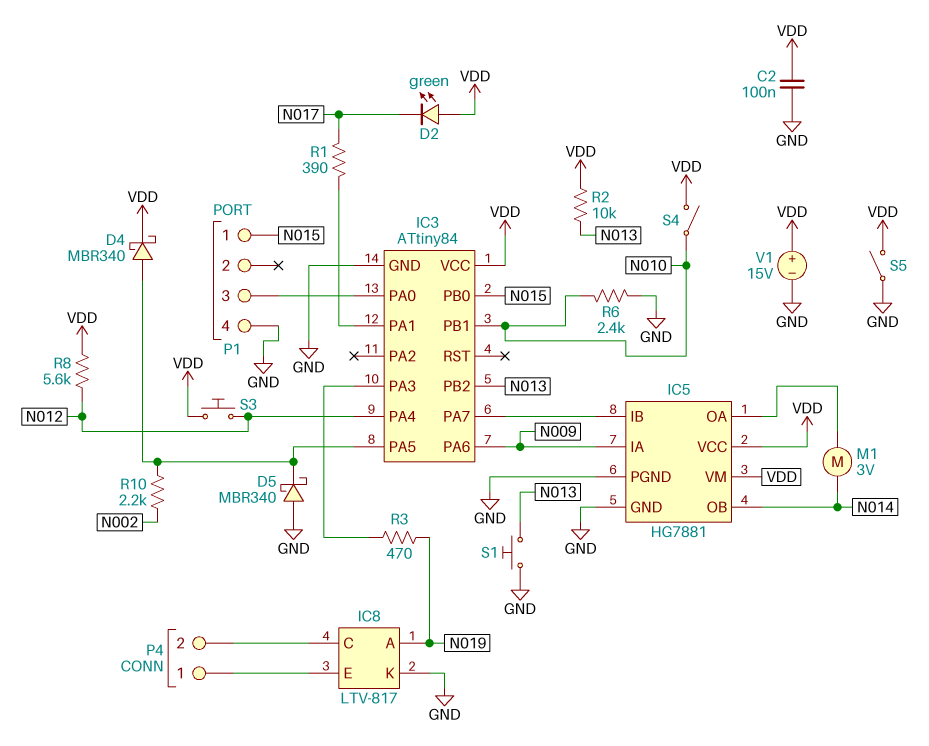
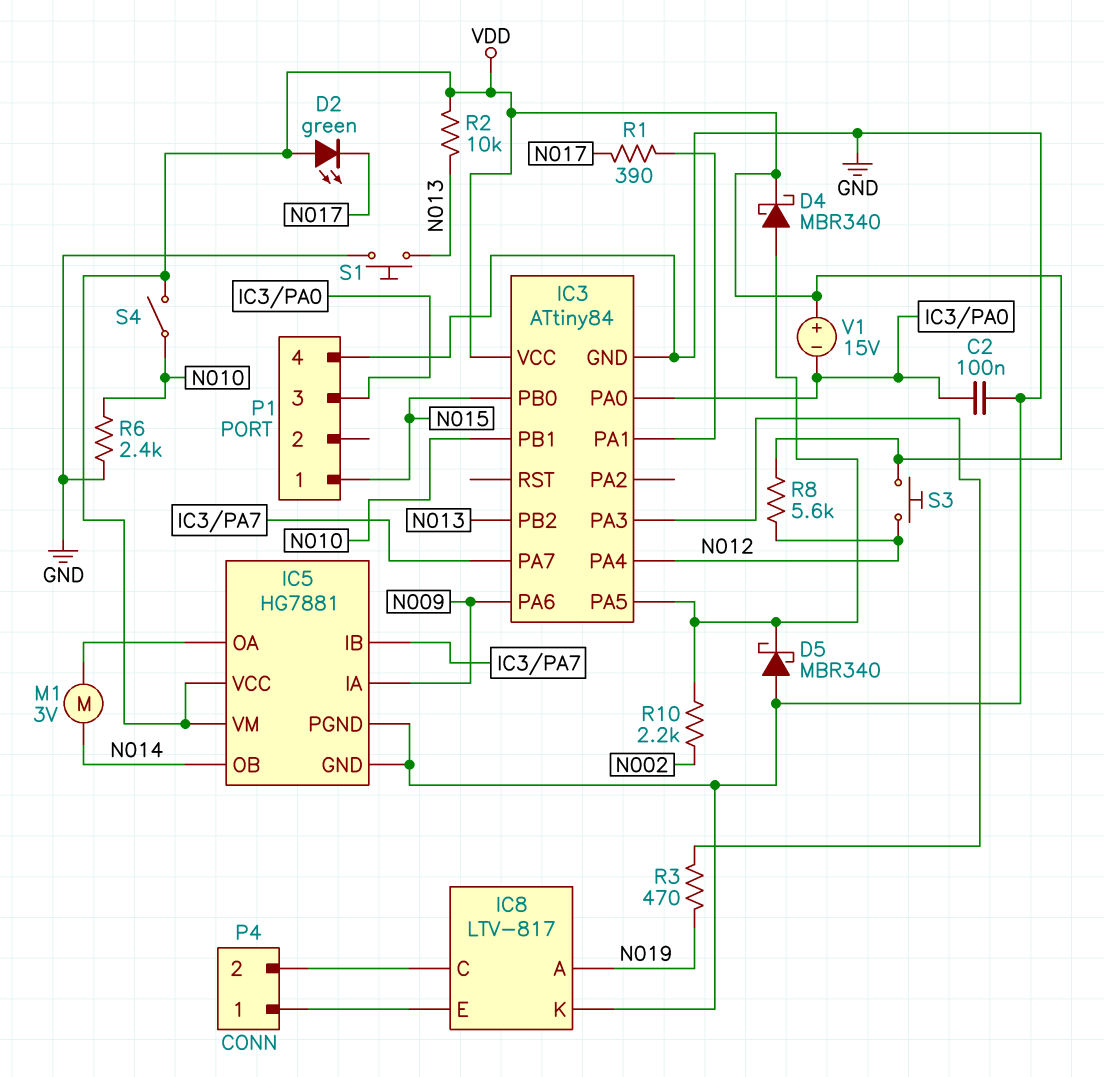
C2: 100nF (GND, VDD) -> 100nF (GND, IC3/PA0)
S5: switch (GND, VDD) -> none
V1: 15V (plus VDD, minus GND) -> 15V (plus VDD, minus IC3/PA0)

